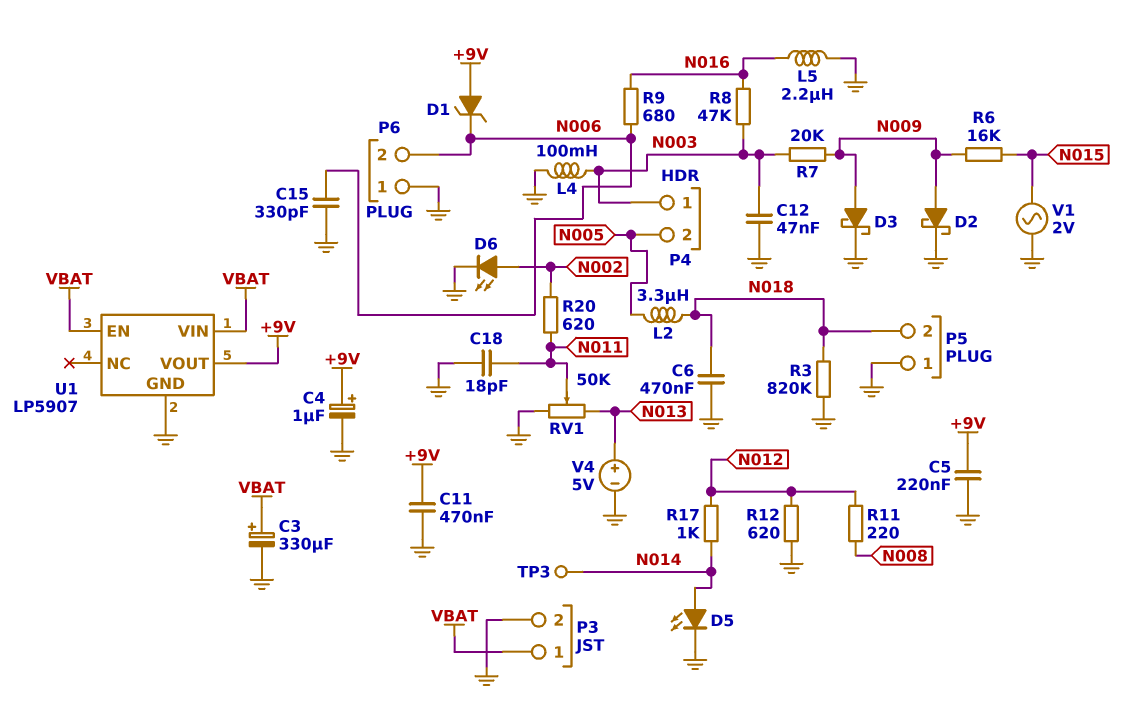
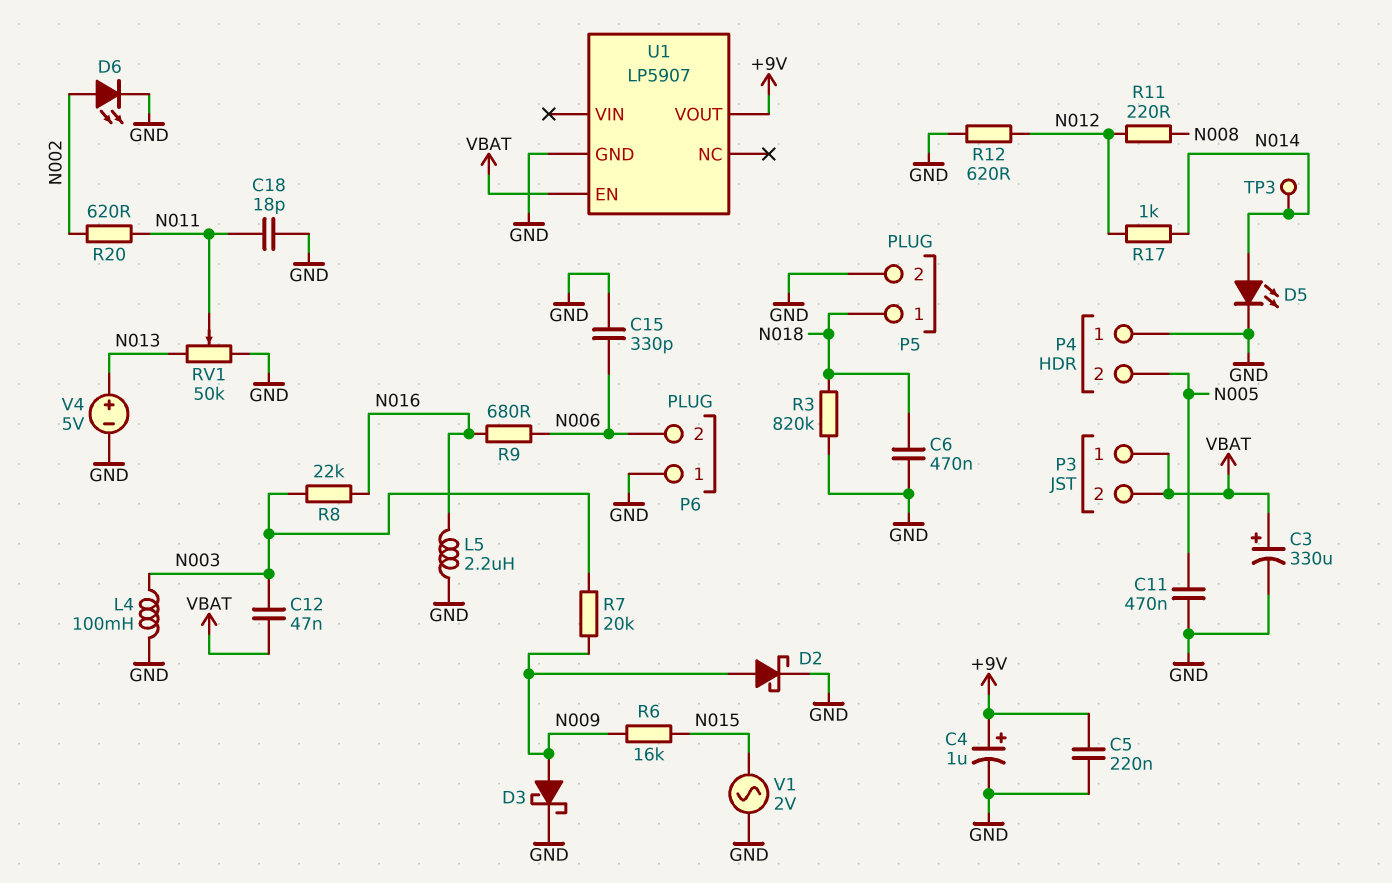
C11: 470nF (+9V, GND) -> 470nF (GND, N005)
C12: 47nF (GND, N003) -> 47nF (N003, VBAT)
D1: zener (A +9V, K N006) -> none
L2: 3.3uH (N005, N018) -> none
P3 pin 2: GND -> VBAT
P4 pin 1: N003 -> GND
P5 pin 1: GND -> N018
P5 pin 2: N018 -> GND
R8: 47k (N003, N016) -> 22k (N003, N016)
U1 pin VIN: VBAT -> none

